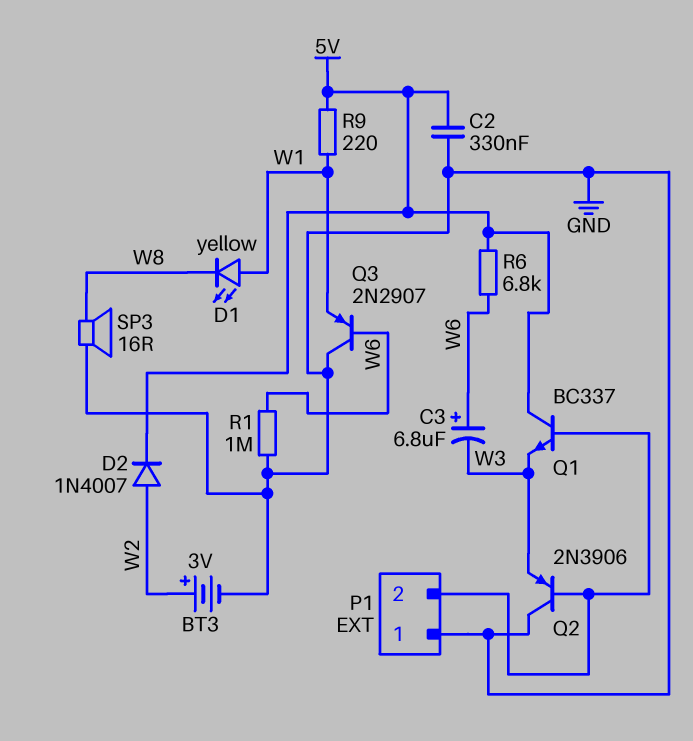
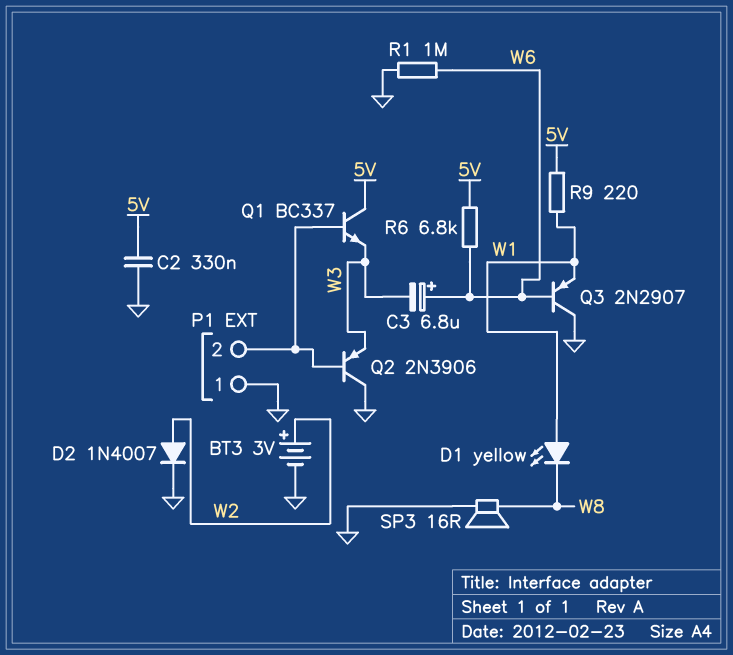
D2: diode 1N4007 (A W2, K 5V) -> diode 1N4007 (A W2, K GND)

